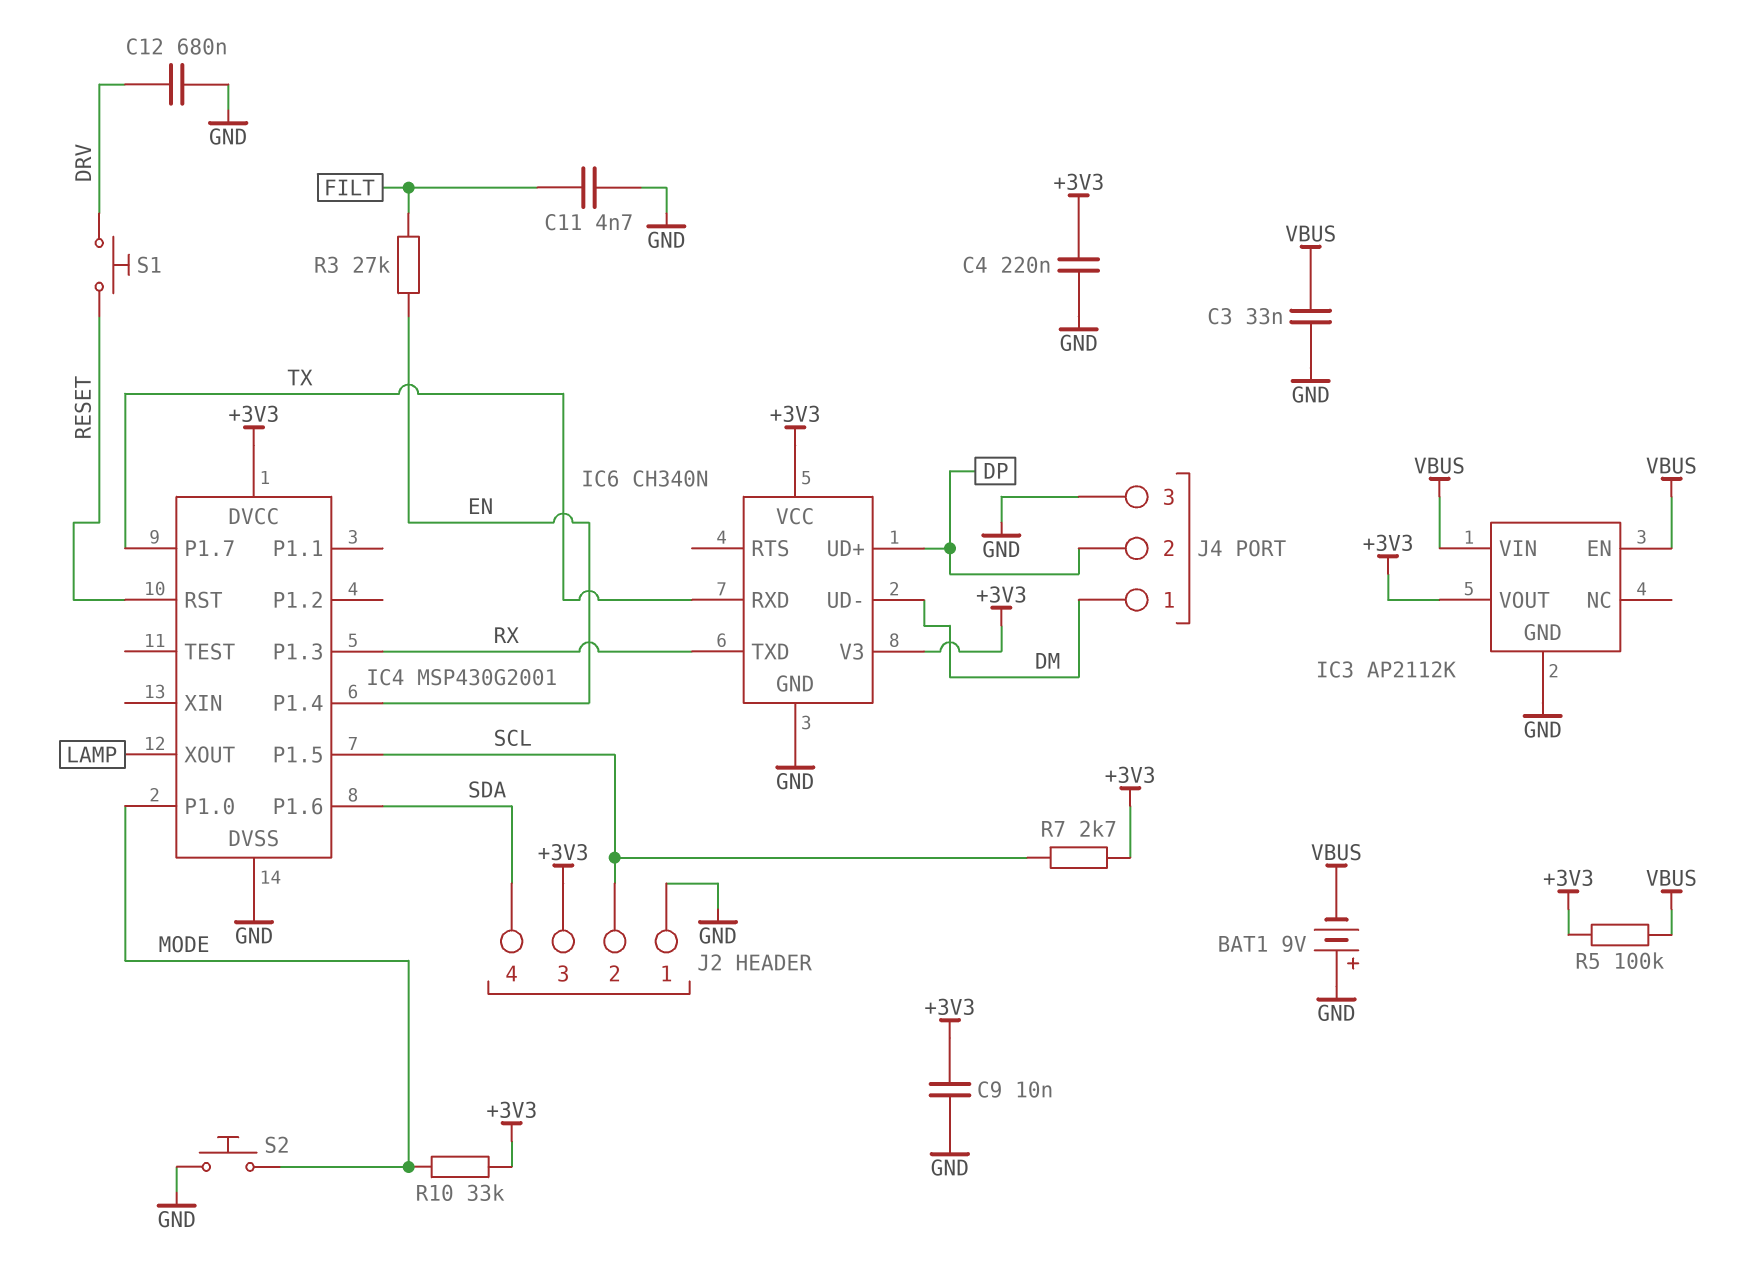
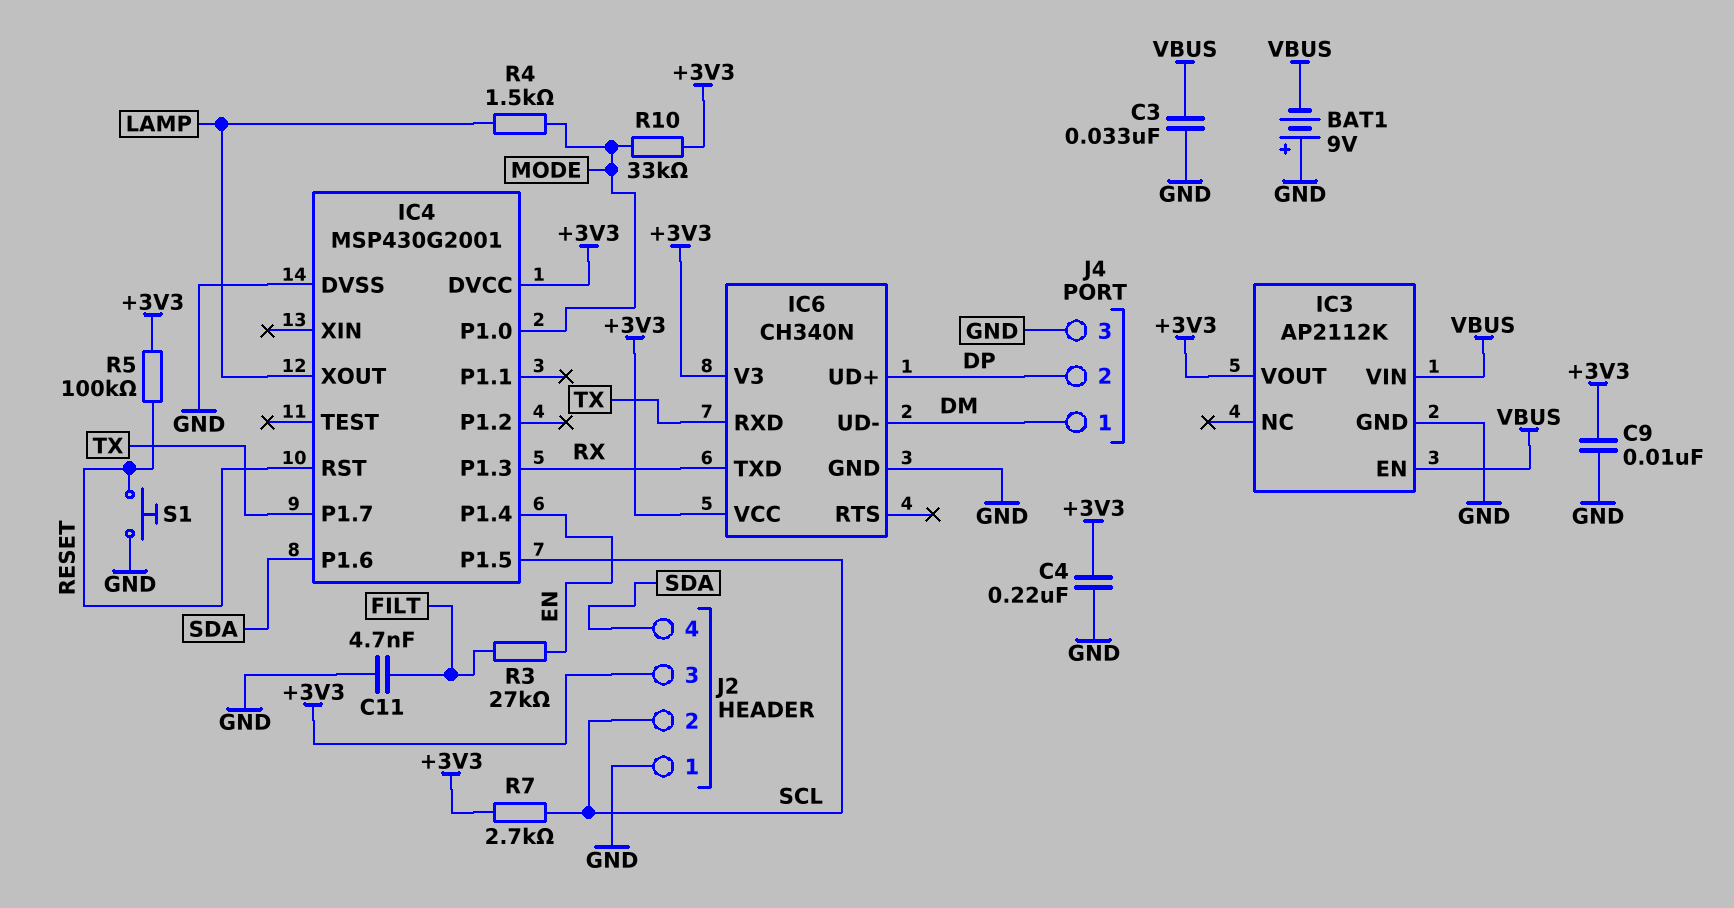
C12: 680nF (DRV, GND) -> none
R4: none -> 1.5k (LAMP, MODE)
R5: 100k (+3V3, VBUS) -> 100k (+3V3, RESET)
S1: button (DRV, RESET) -> button (GND, RESET)
S2: button (GND, MODE) -> none

